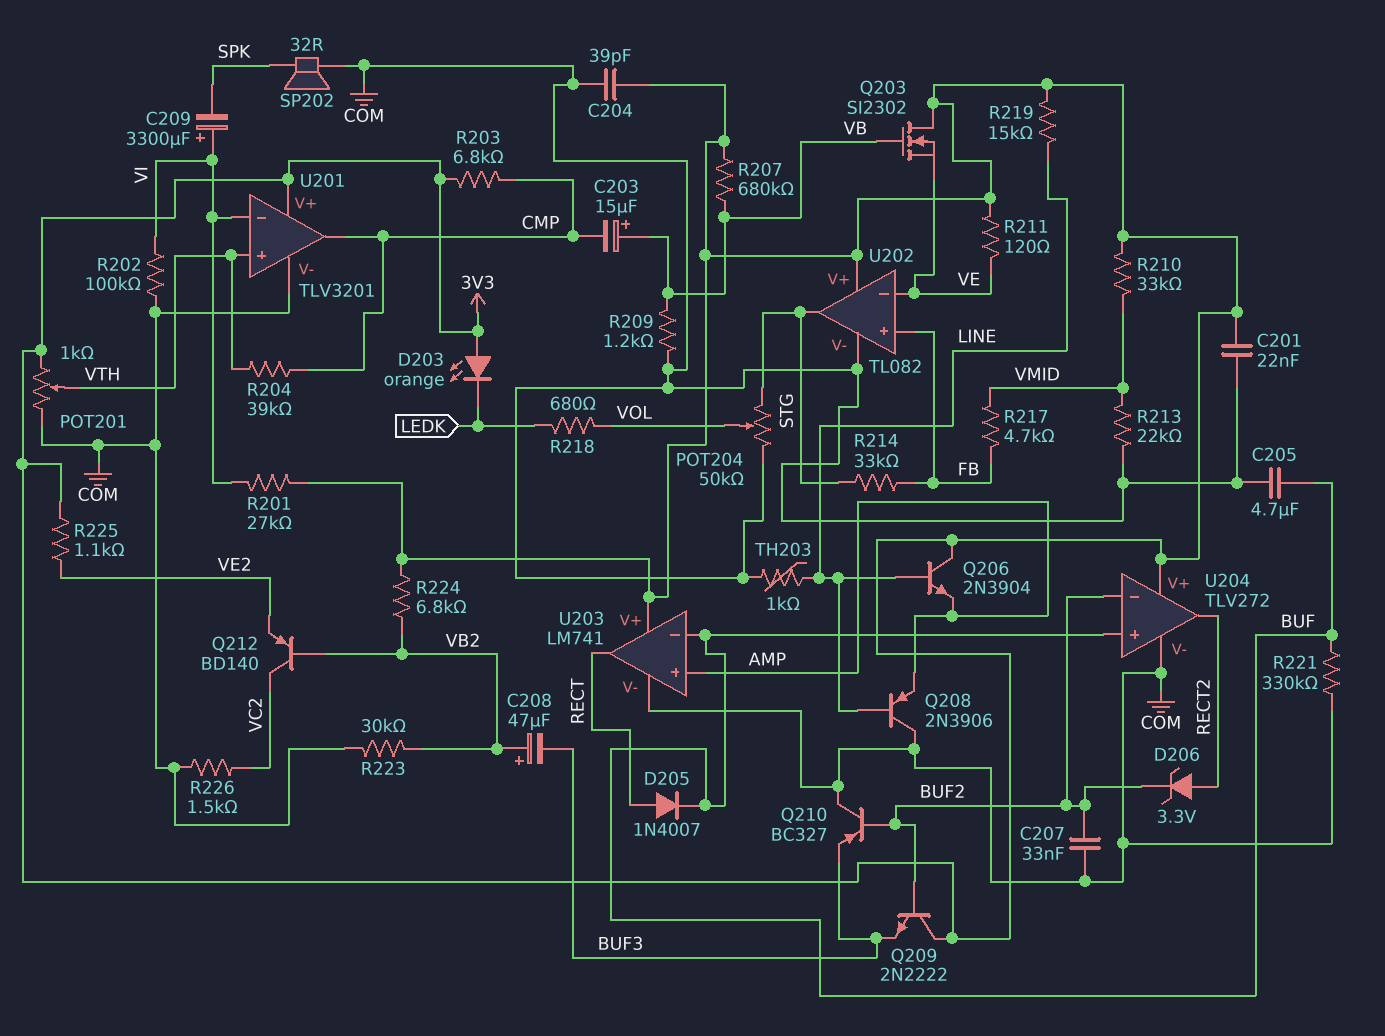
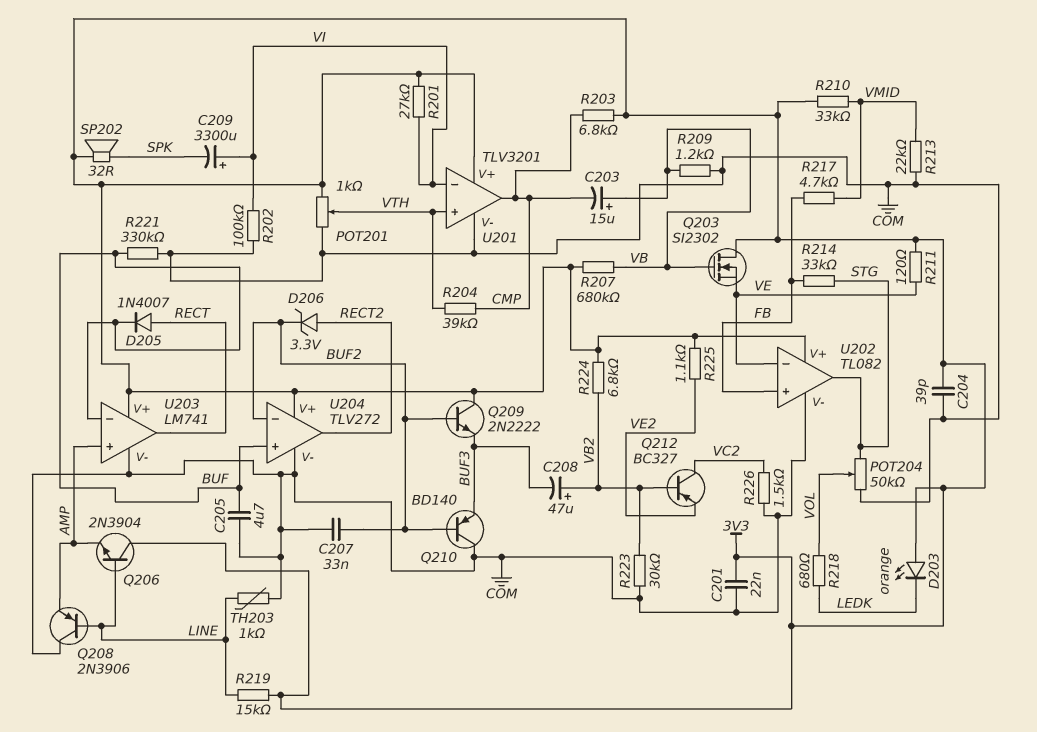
Q210: PNP BC327 (B BUF2, C COM, E BUF3) -> PNP BD140 (B BUF2, C COM, E BUF3)
Q212: PNP BD140 (B VB2, C VC2, E VE2) -> PNP BC327 (B VB2, C VC2, E VE2)
SP202: speaker 32R (COM, SPK) -> speaker 32R (3V3, SPK)

